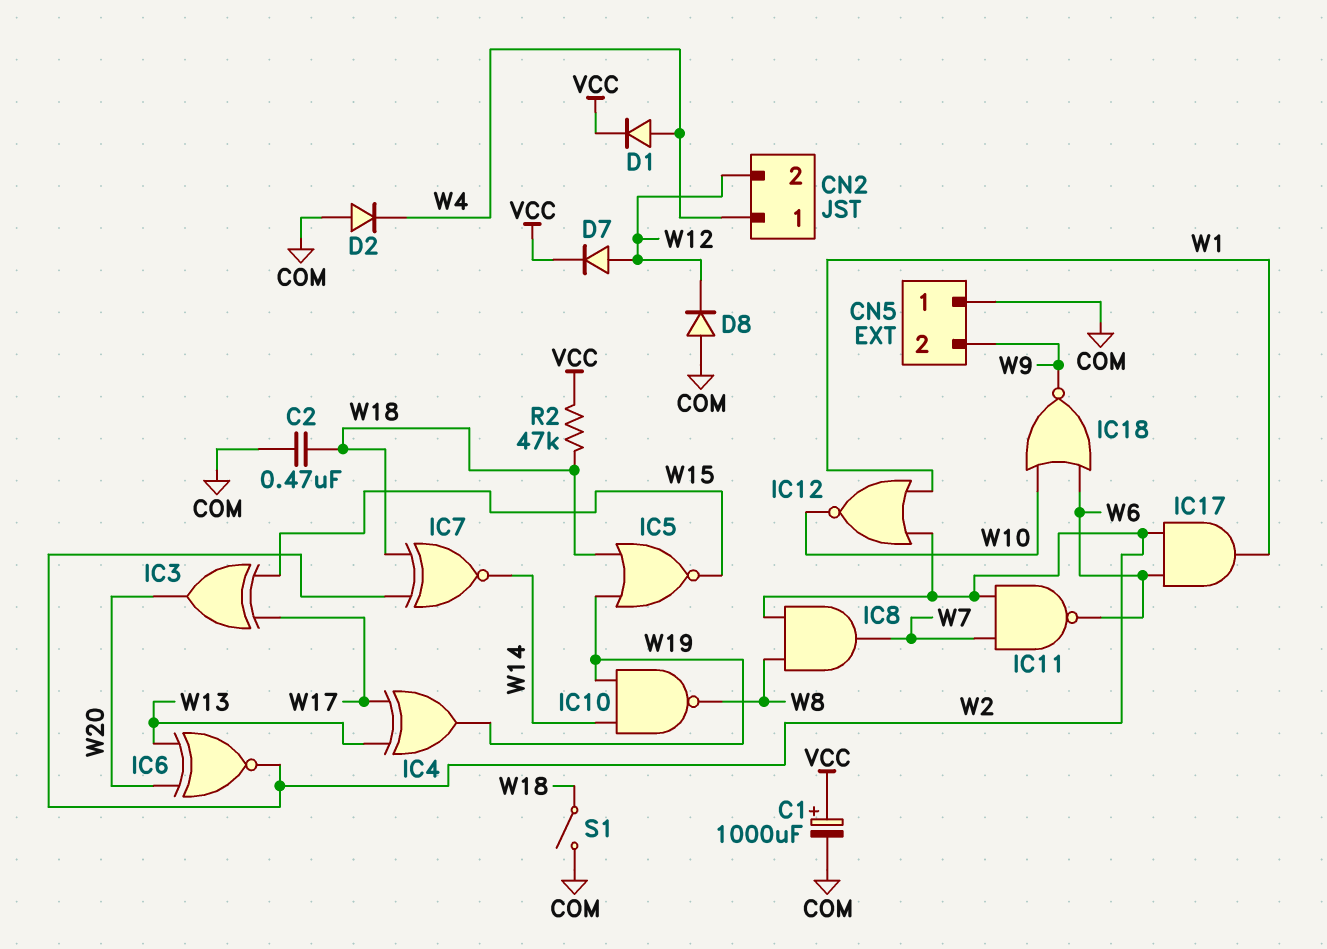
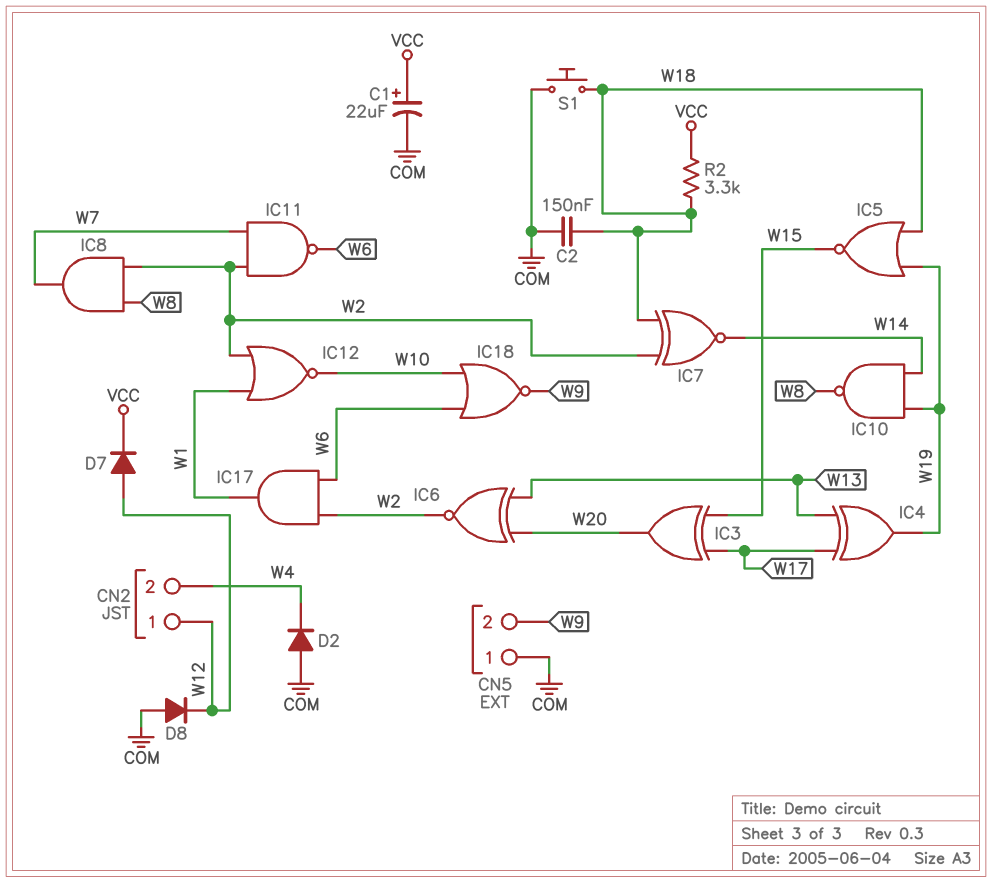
C1: 1000uF (plus VCC, minus COM) -> 22uF (plus VCC, minus COM)
C2: 470nF (COM, W18) -> 150nF (COM, W18)
CN2 pin 1: W4 -> W12
CN2 pin 2: W12 -> W4
D1: diode (A W4, K VCC) -> none
R2: 47k (VCC, W18) -> 3.3k (VCC, W18)
S1: switch (COM, W18) -> button (COM, W18)

